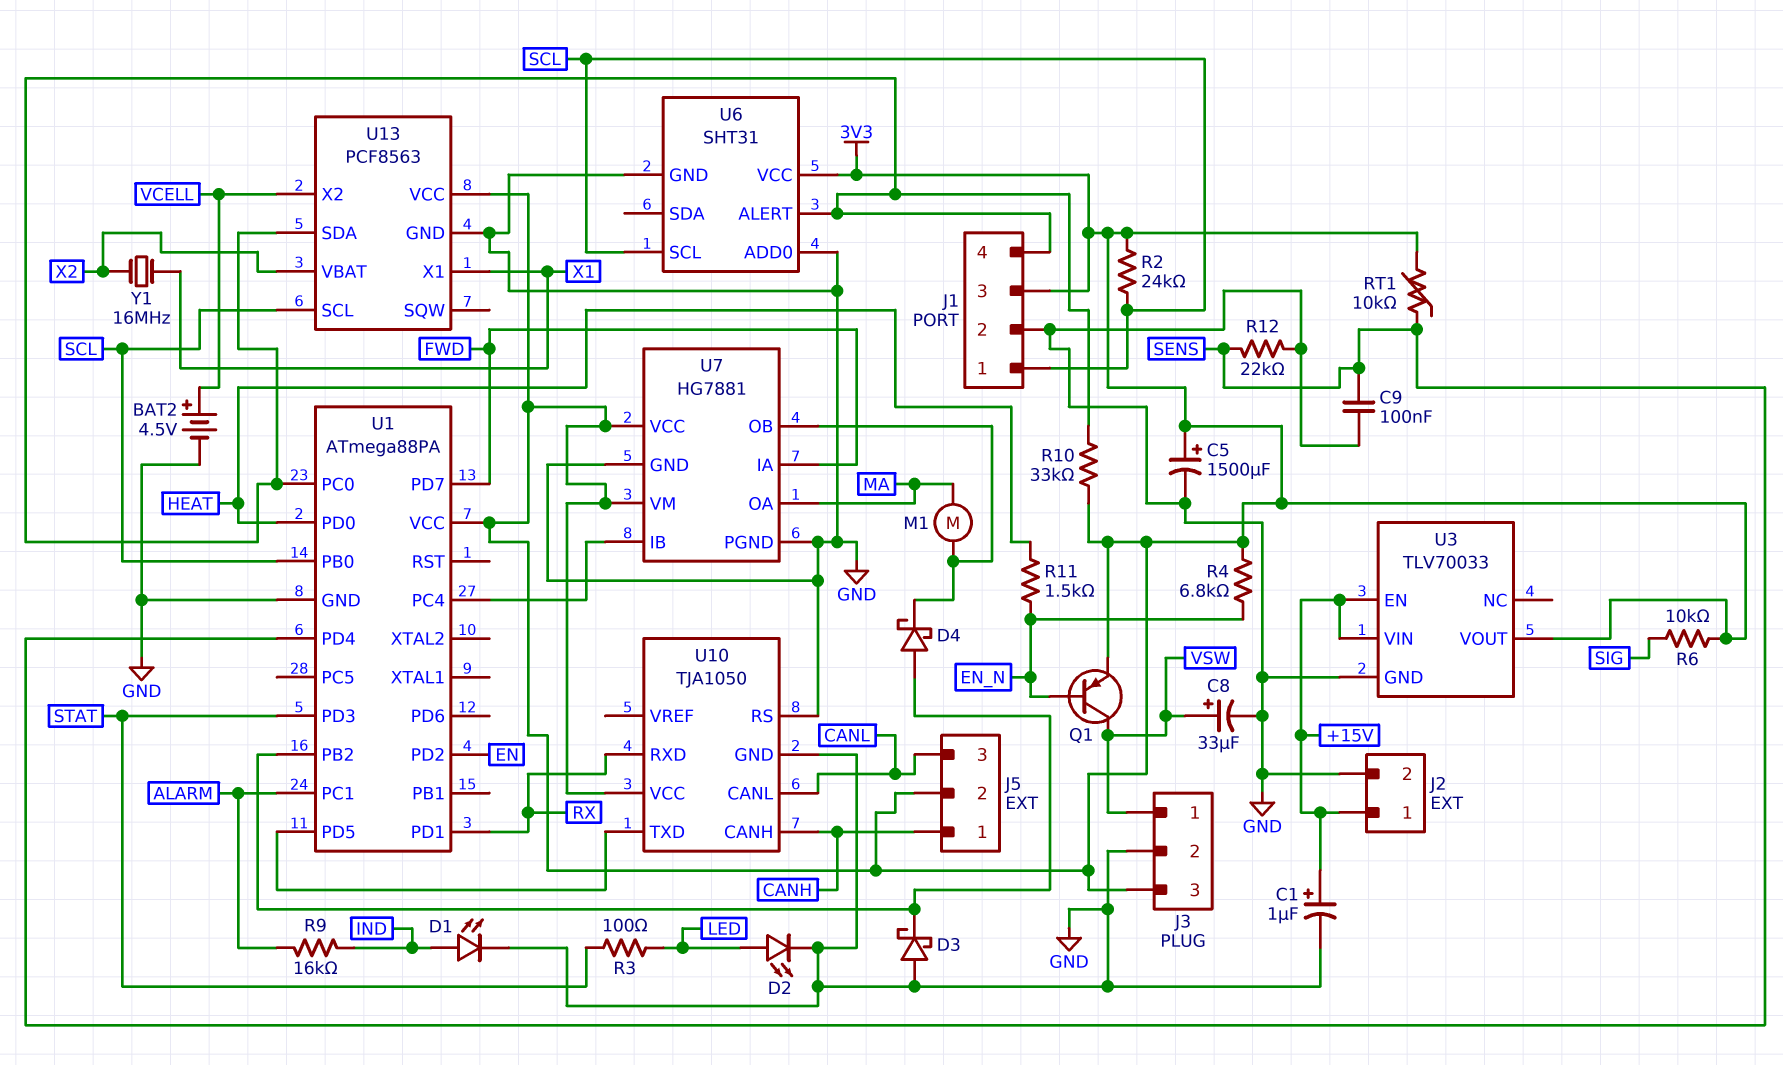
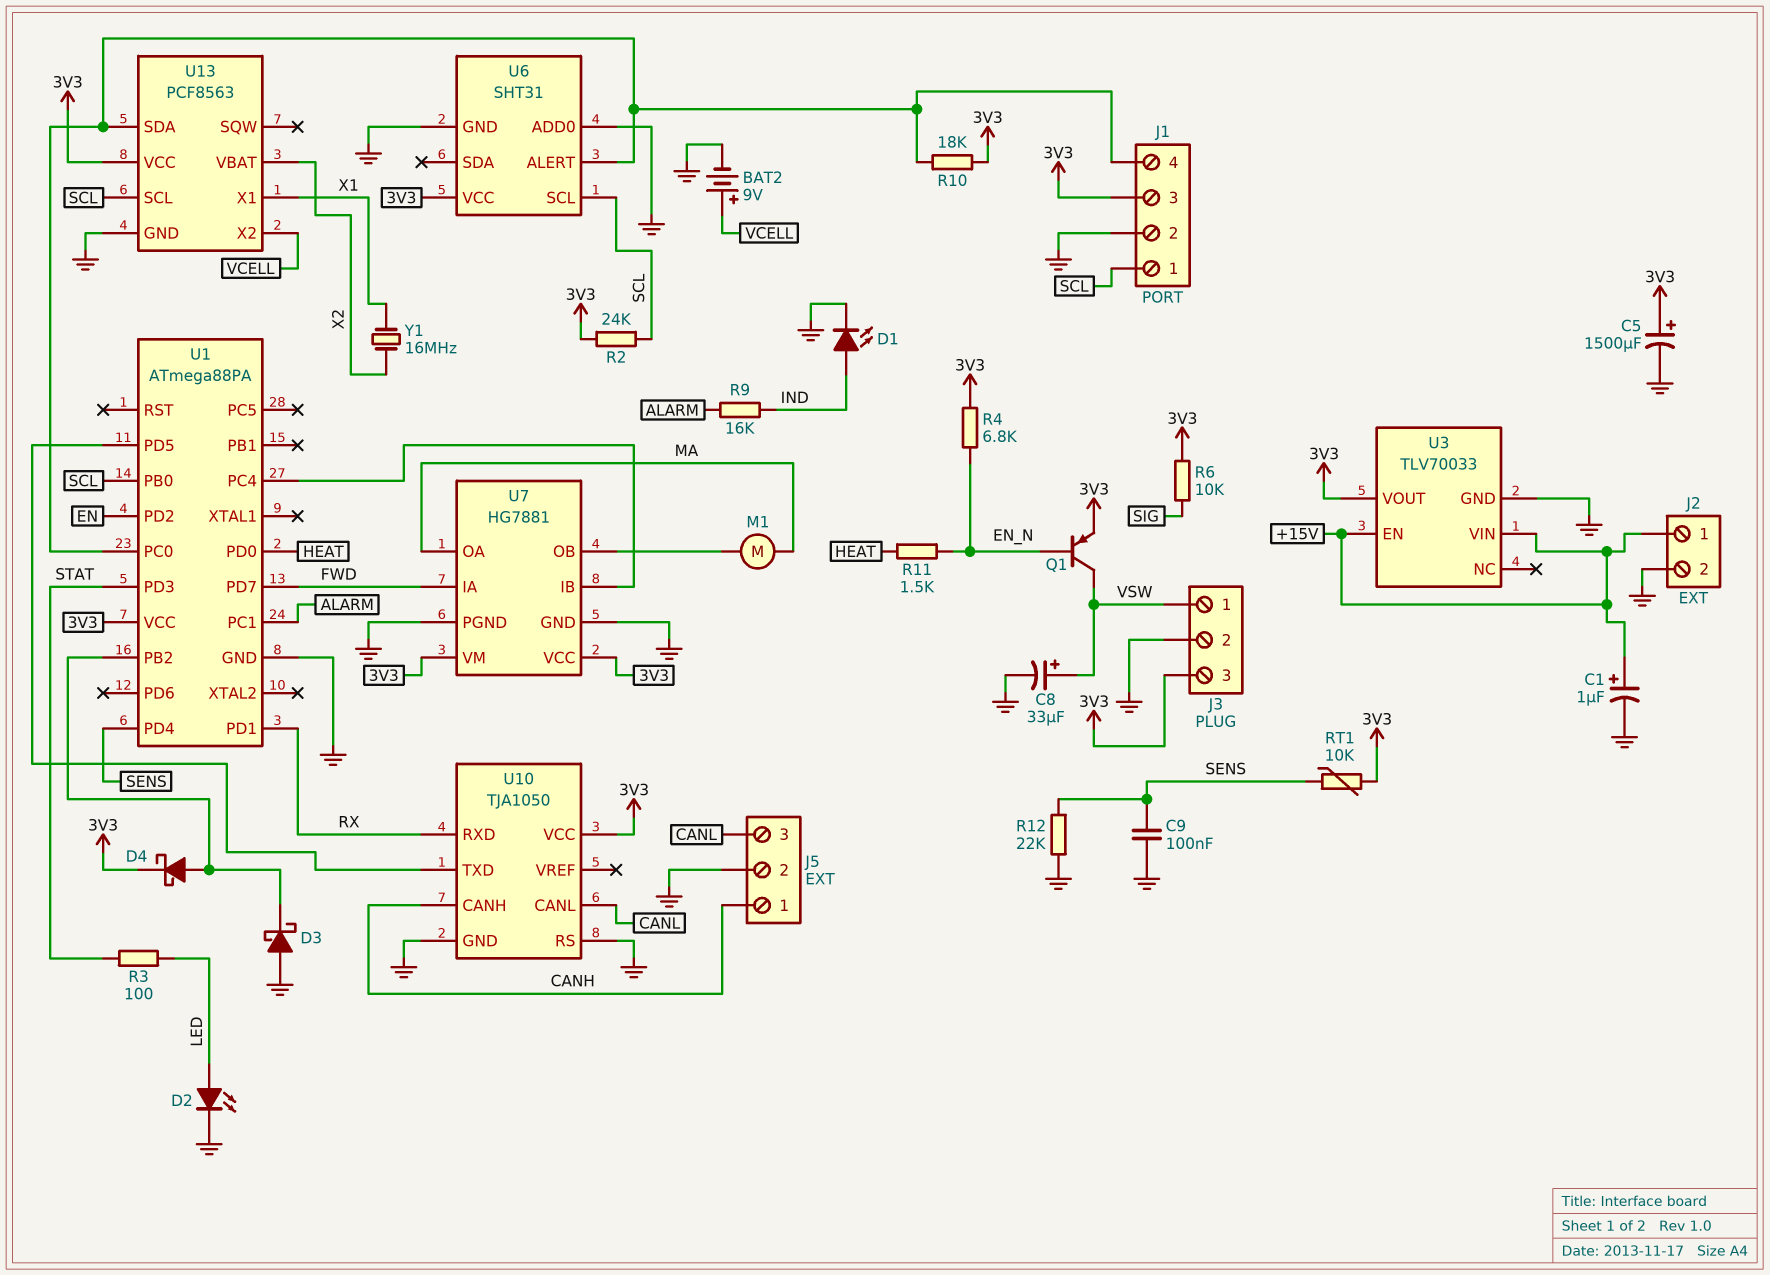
BAT2: 4.5V (plus VCELL, minus GND) -> 9V (plus VCELL, minus GND)
D4: schottky (A U1/PB2, K U7/OB) -> schottky (A U1/PB2, K 3V3)
J5 pin 2: 3V3 -> GND
R10: 33k (3V3, J1/4) -> 18k (3V3, J1/4)

